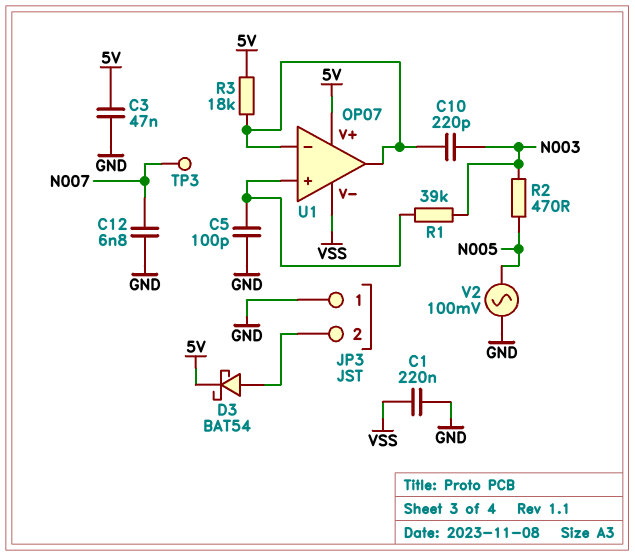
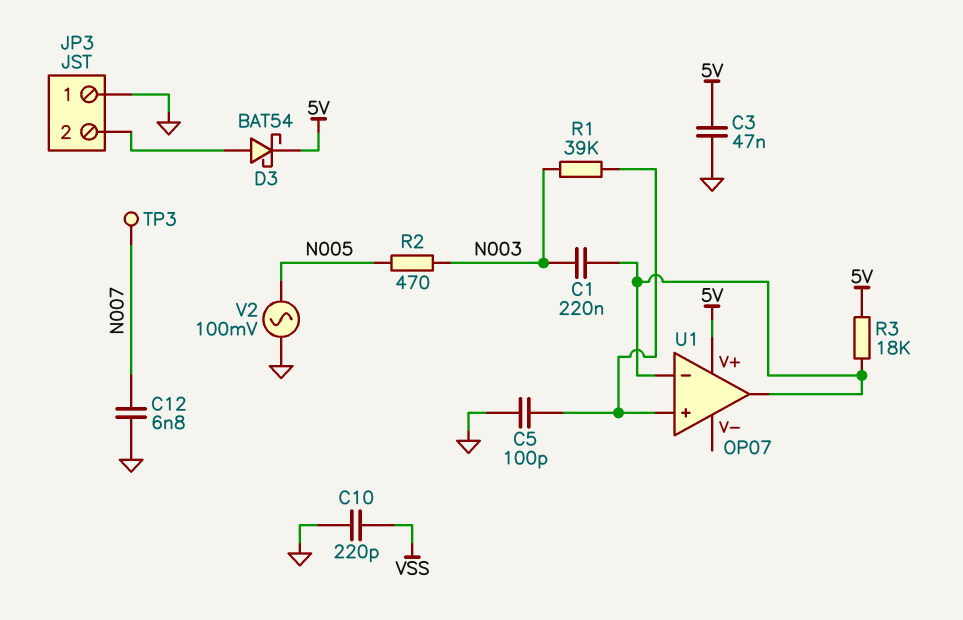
C1: 220nF (GND, VSS) -> 220nF (N003, U1/in-)
C10: 220pF (N003, U1/in-) -> 220pF (GND, VSS)
U1 pin V-: VSS -> none

